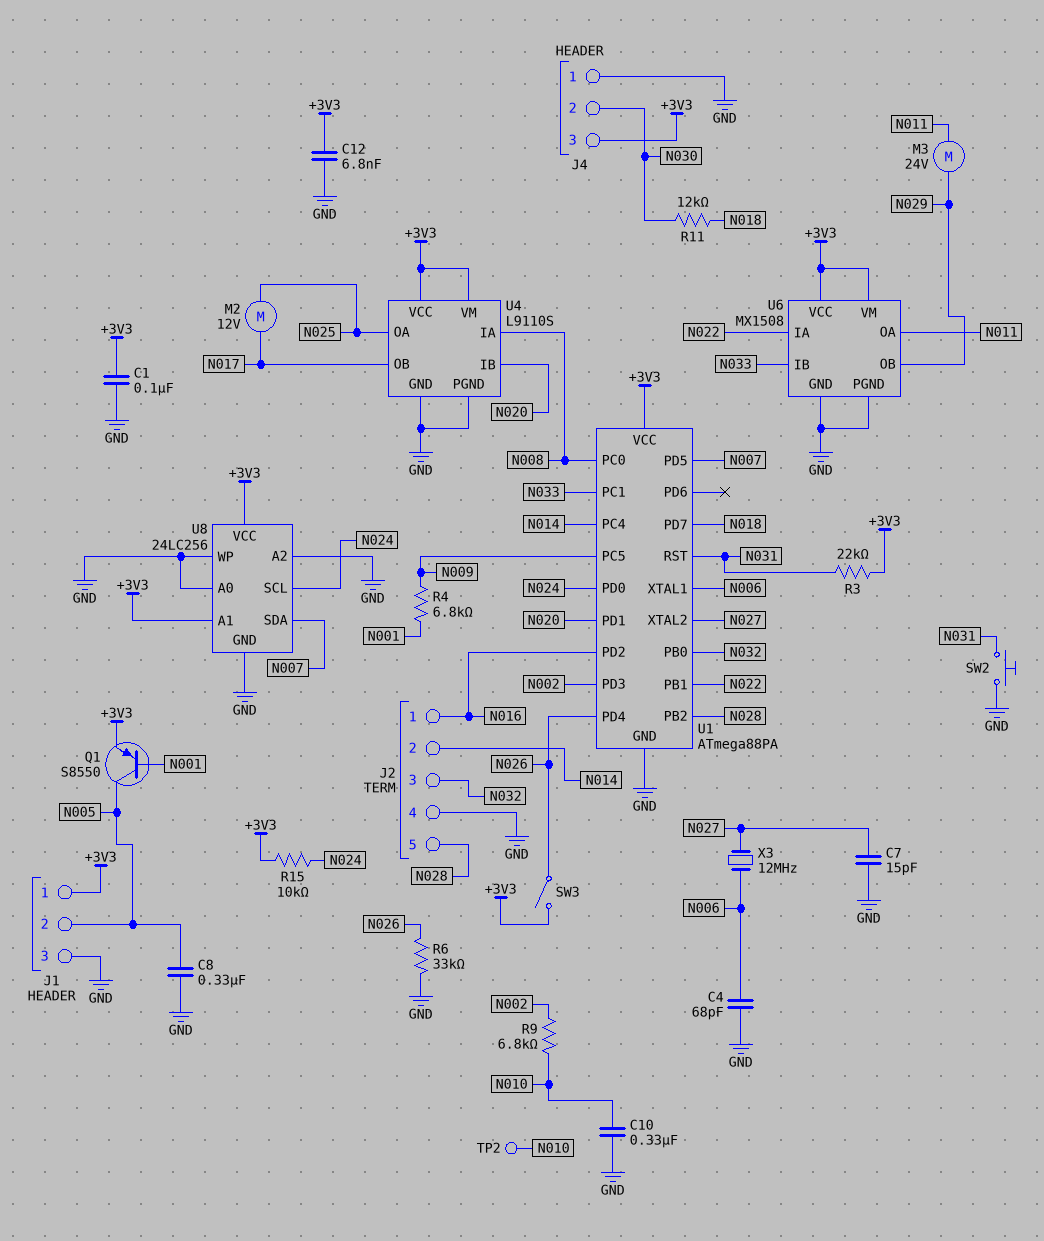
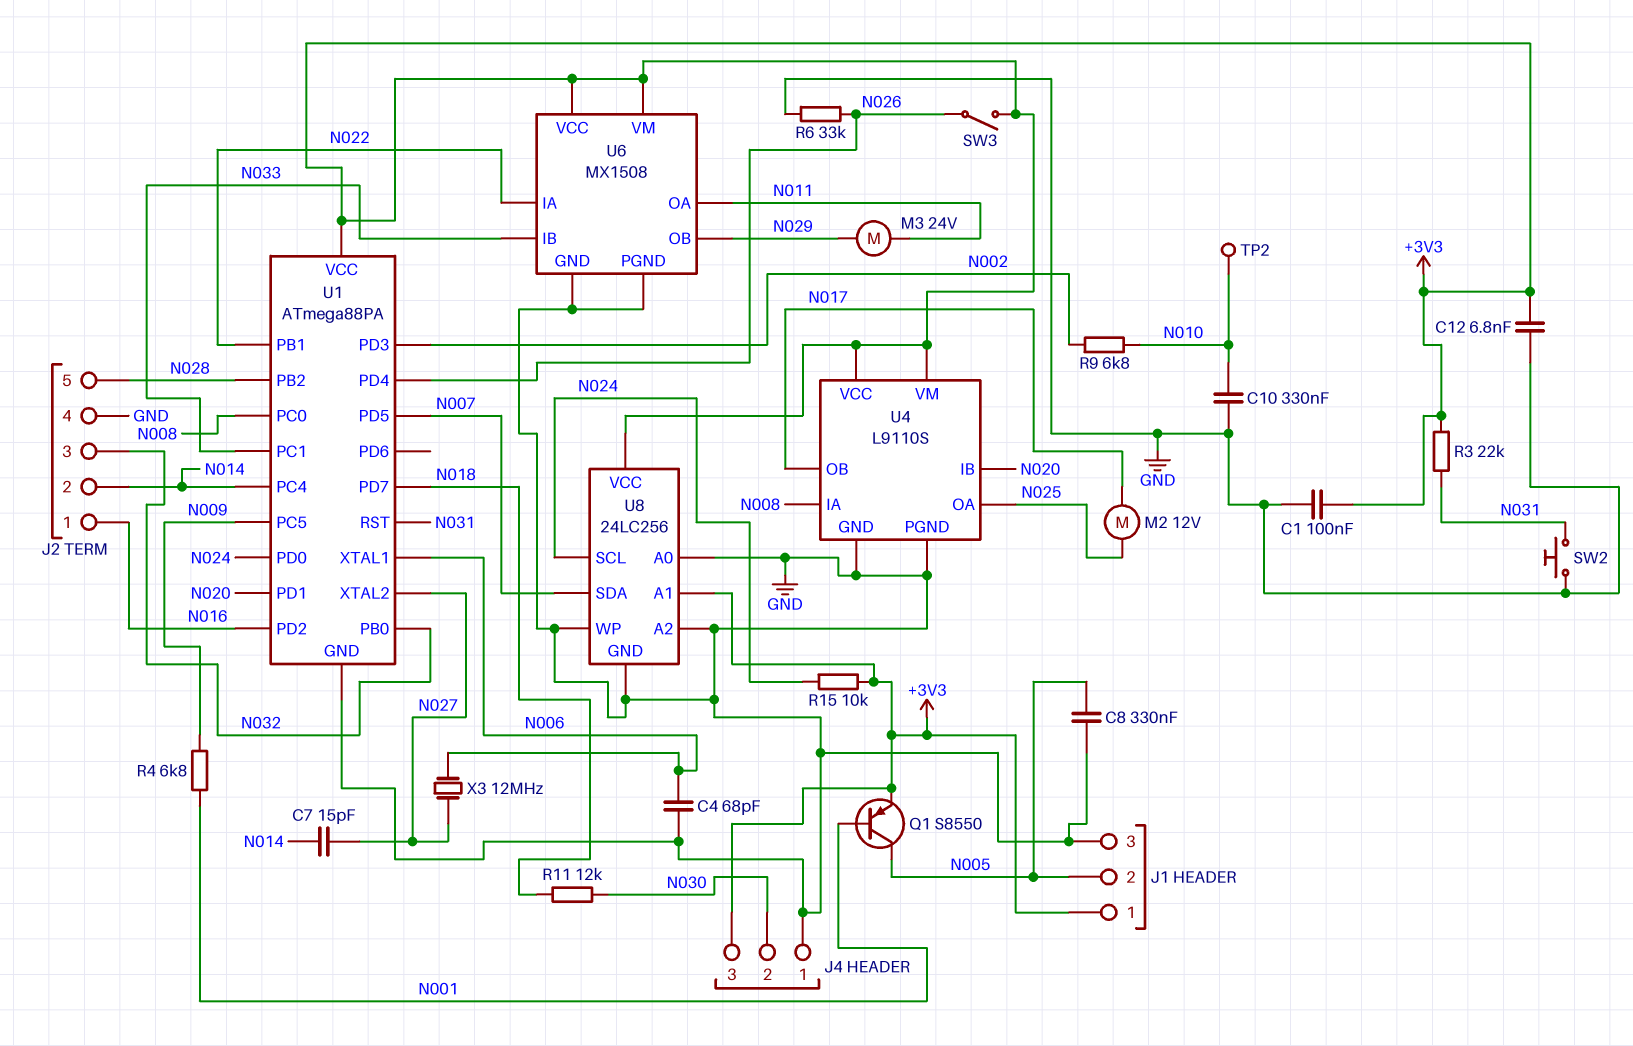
C7: 15pF (GND, N027) -> 15pF (N014, N027)

